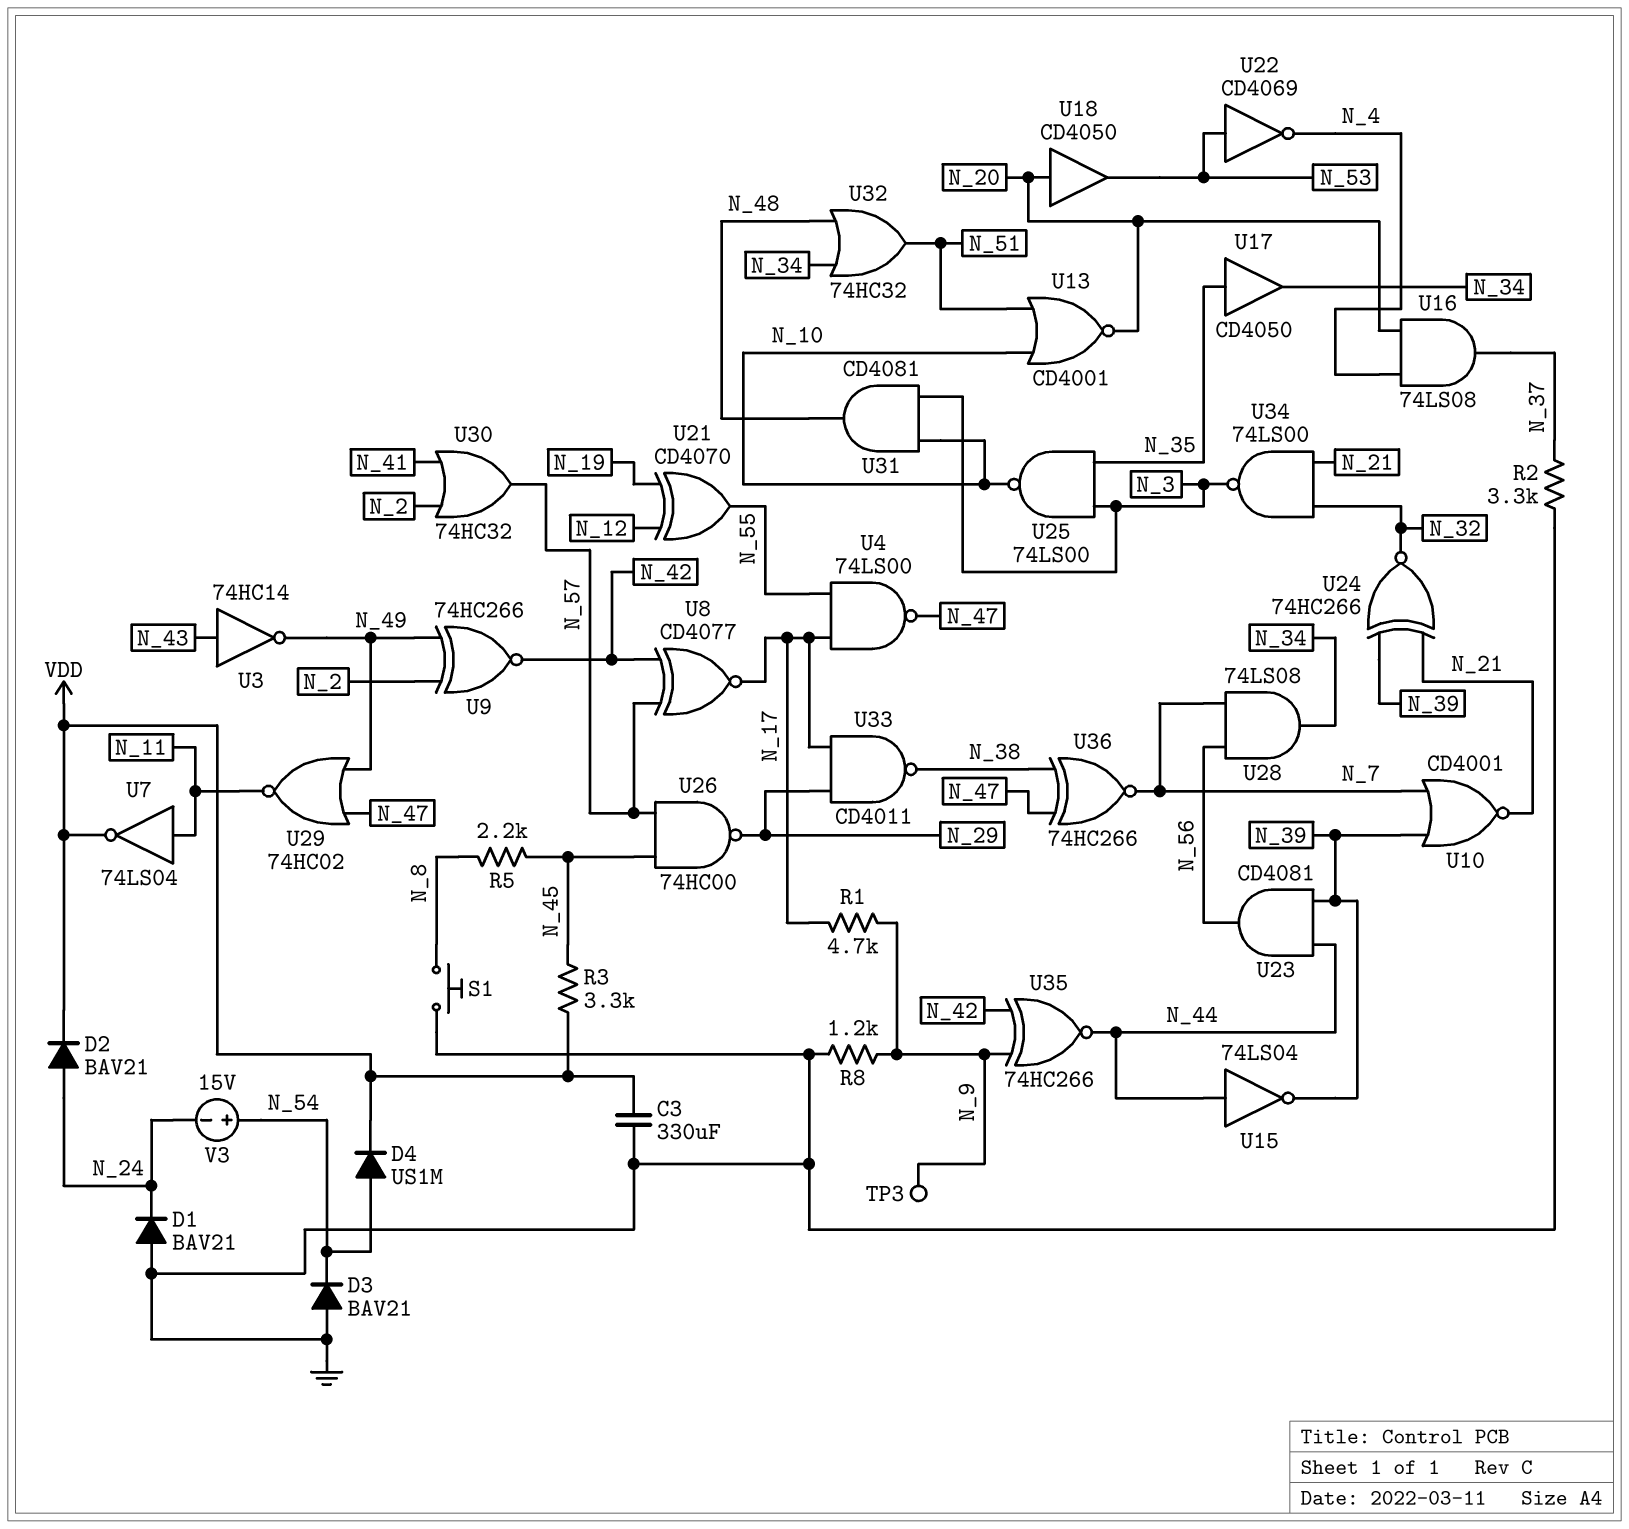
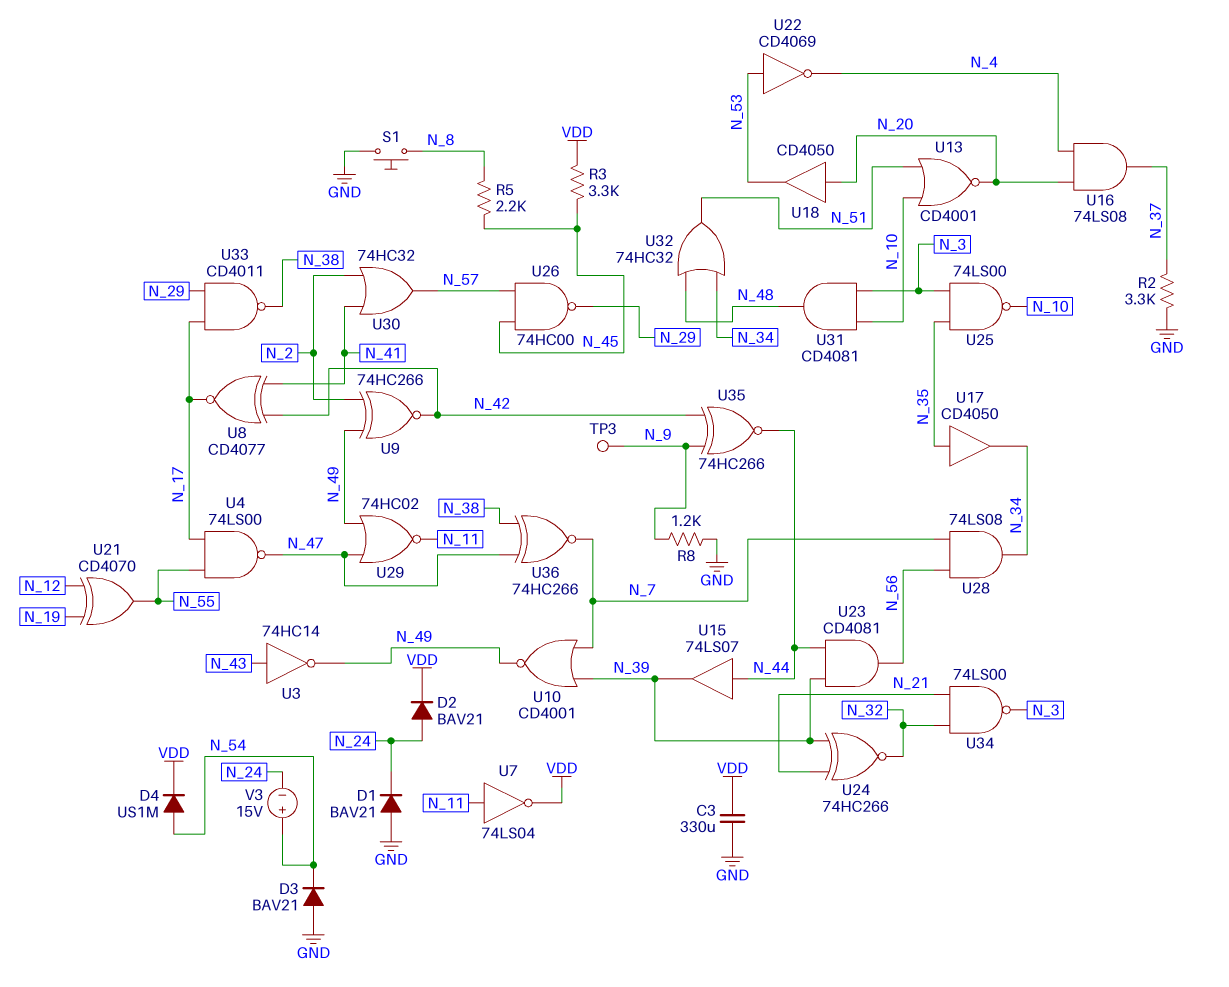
R1: 4.7k (N_9, N_17) -> none
U8: XNOR CD4077 (in N_42, in N_57, out N_17) -> XNOR CD4077 (in N_41, in N_42, out N_17)
U10: NOR CD4001 (in N_7, in N_39, out N_21) -> NOR CD4001 (in N_7, in N_39, out N_49)
U15: NOT 74LS04 (in N_44, out N_39) -> buffer 74LS07 (in N_44, out N_39)

